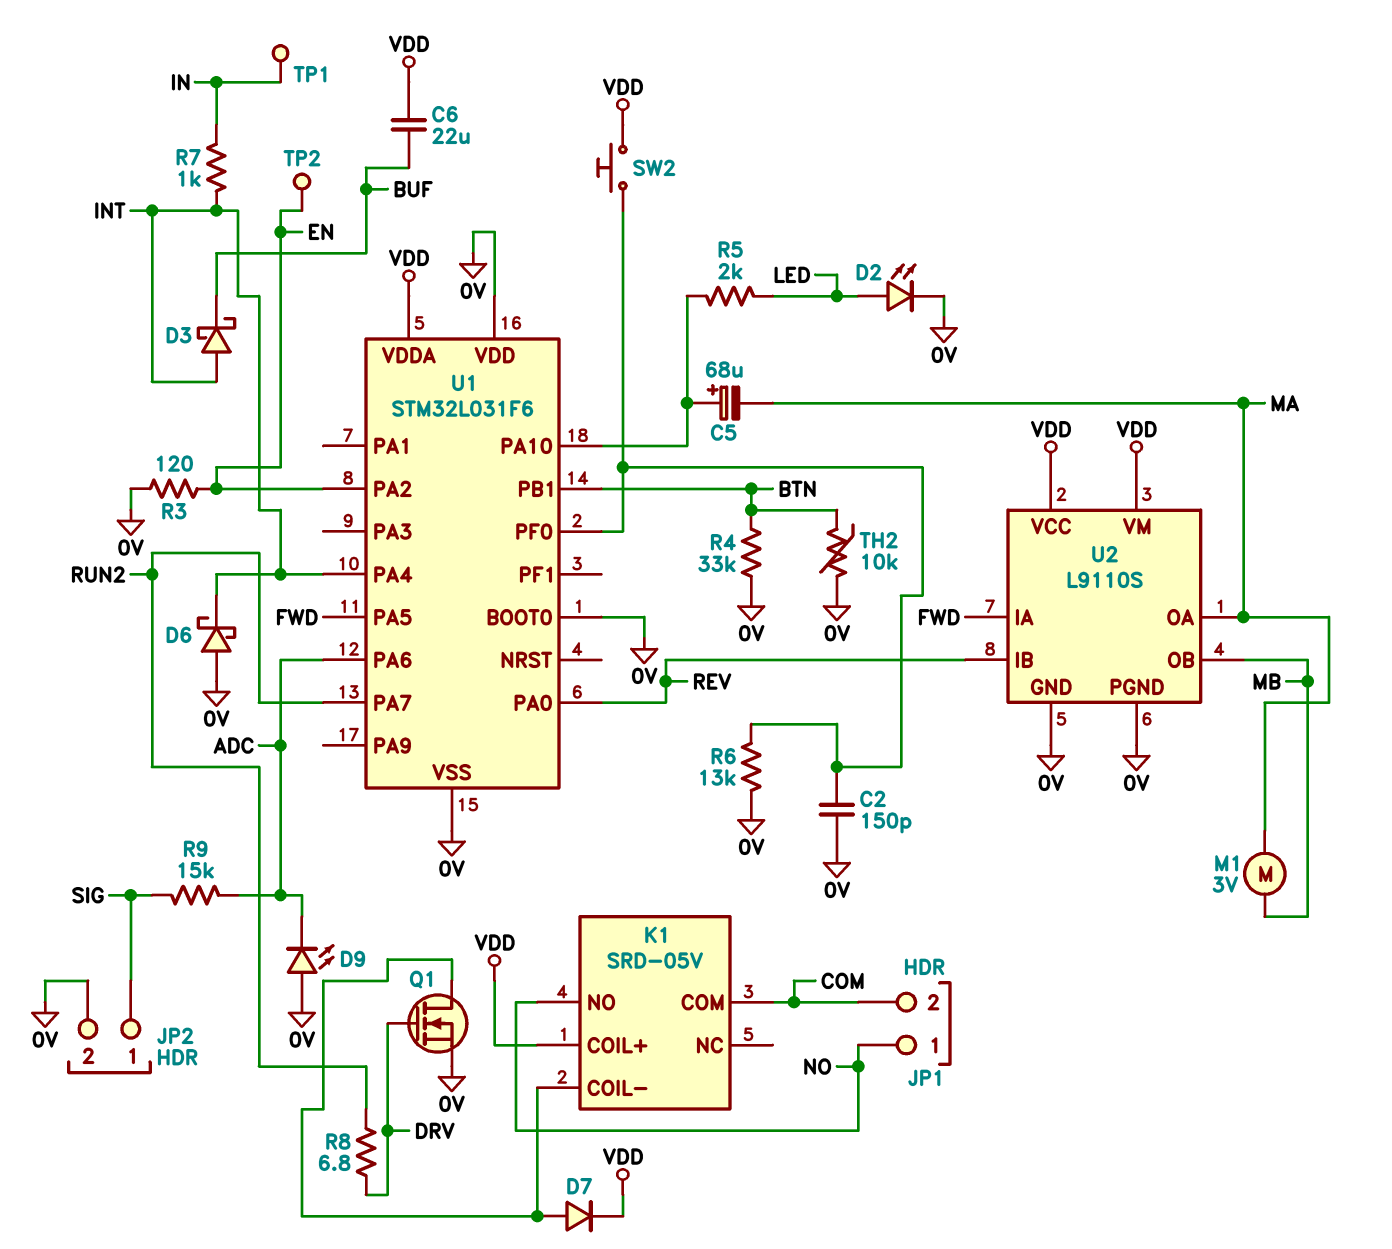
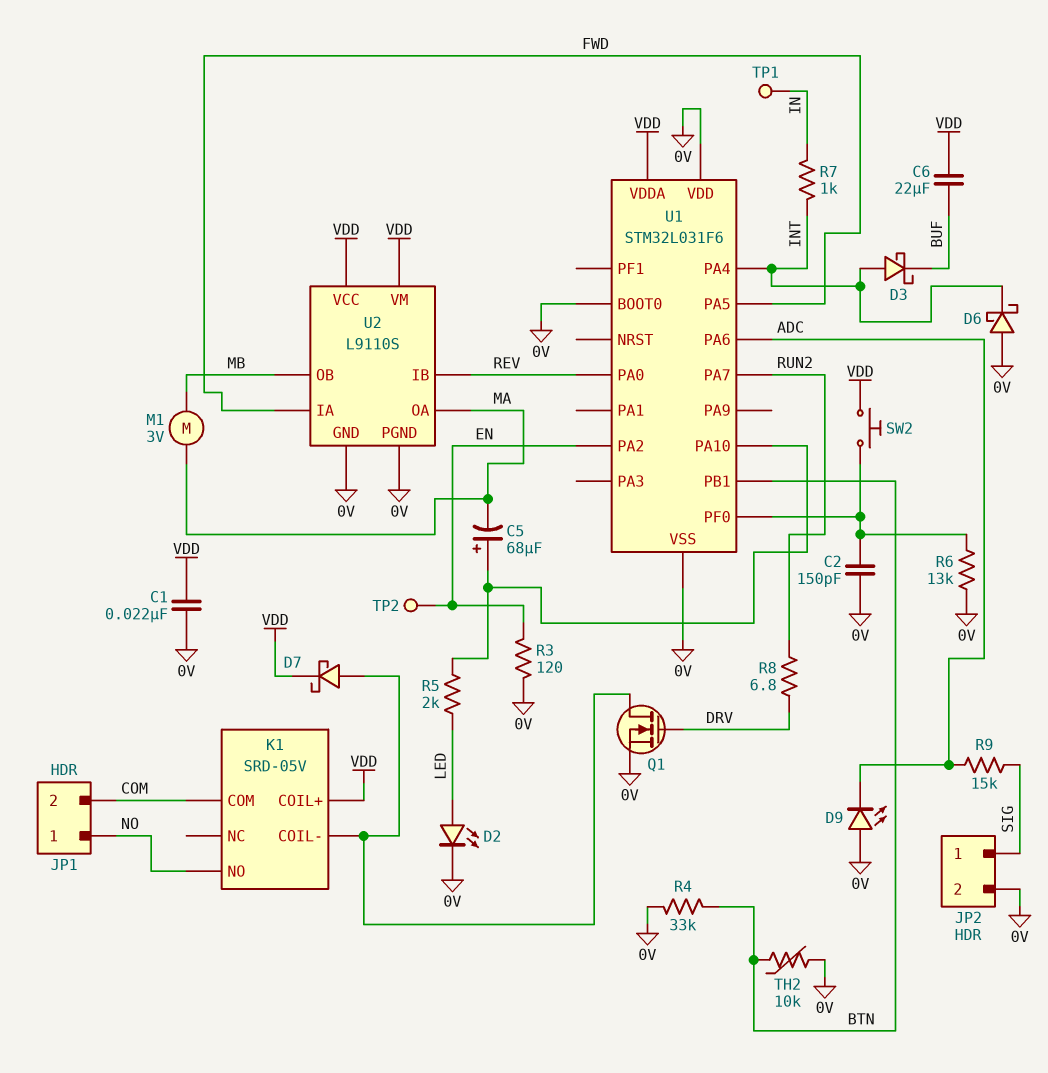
C1: none -> 22nF (0V, VDD)
D7: diode (A K1/COIL-, K VDD) -> schottky (A K1/COIL-, K VDD)

